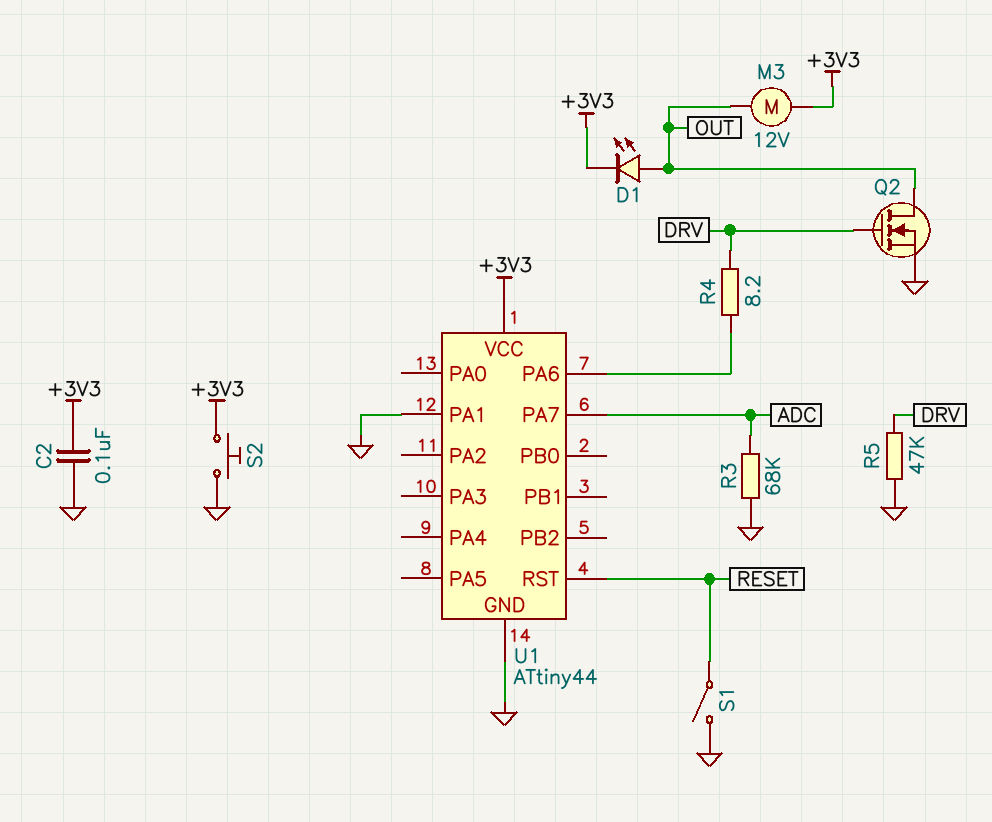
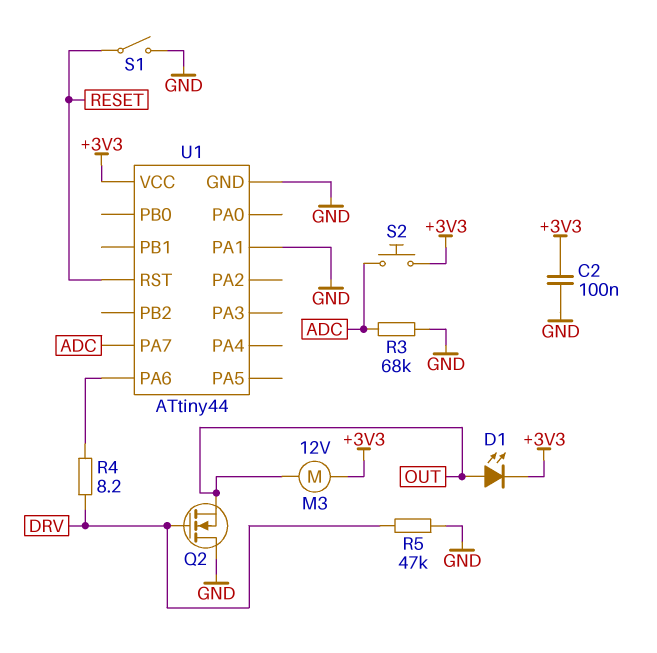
Q2: NMOS (G DRV, D OUT, S GND) -> NMOS (G DRV, D GND, S OUT)
S2: button (+3V3, GND) -> button (+3V3, ADC)

